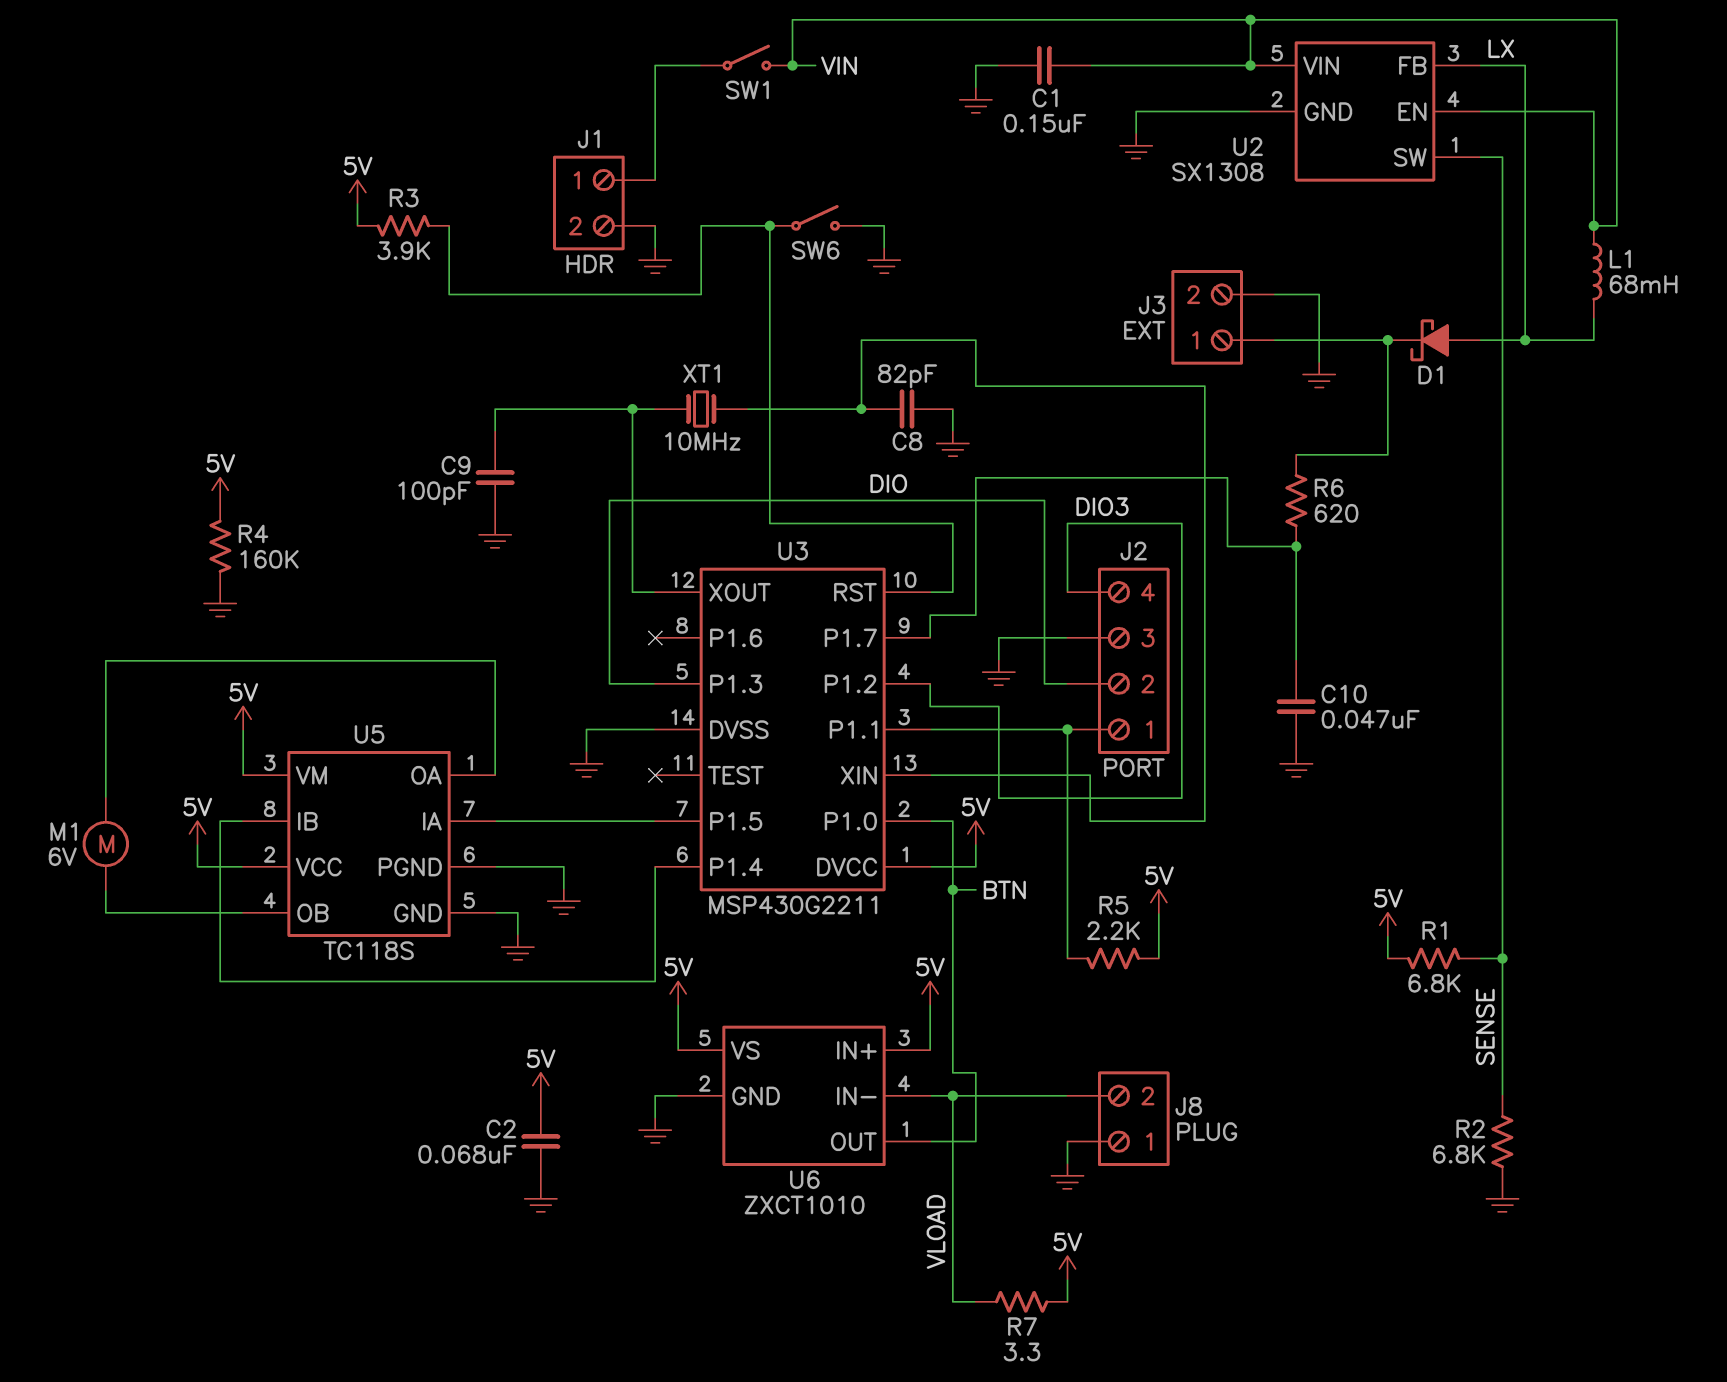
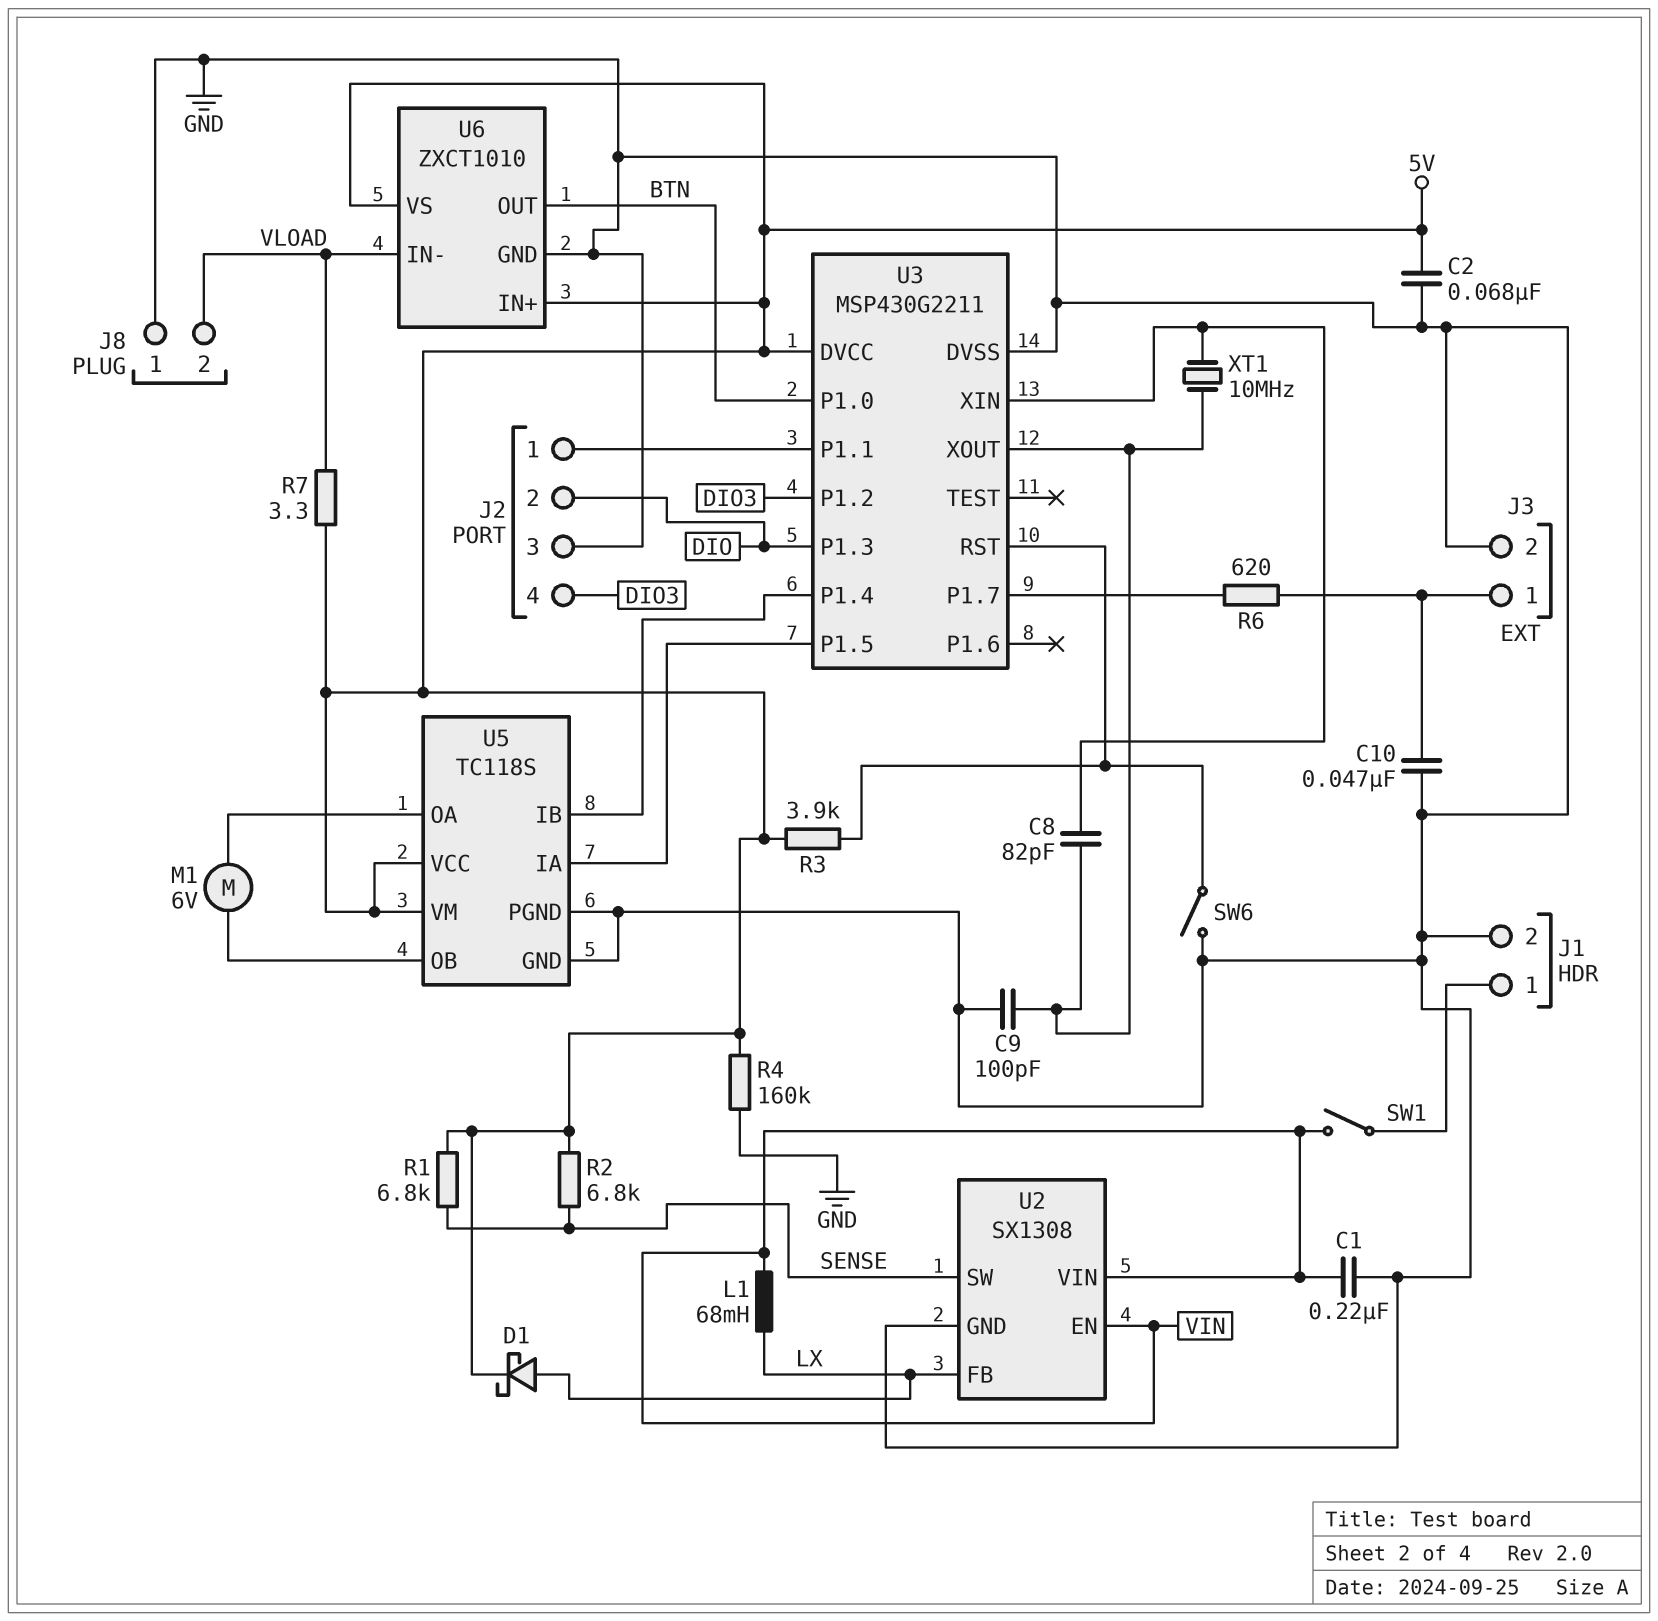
C1: 150nF (GND, VIN) -> 220nF (GND, VIN)
C8: 82pF (GND, U3/XIN) -> 82pF (U3/XIN, U3/XOUT)
C10: 47nF (GND, U3/P1.7) -> 47nF (GND, J3/1)
D1: schottky (A LX, K J3/1) -> schottky (A LX, K 5V)
R2: 6.8k (GND, SENSE) -> 6.8k (5V, SENSE)
R5: 2.2k (5V, J2/1) -> none

